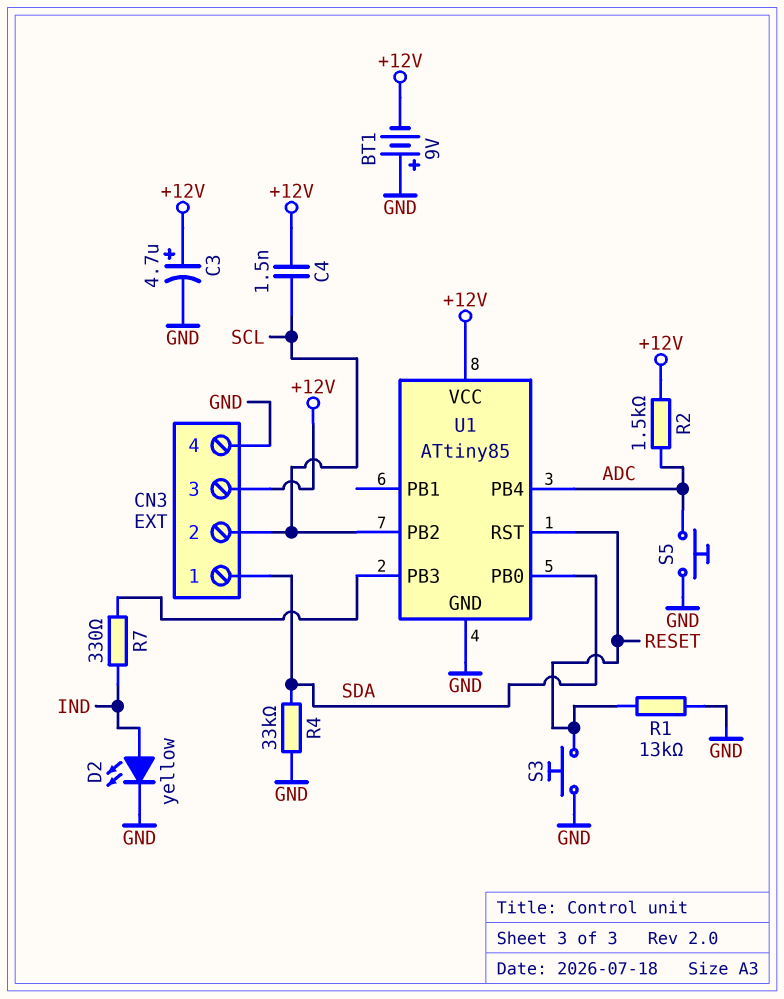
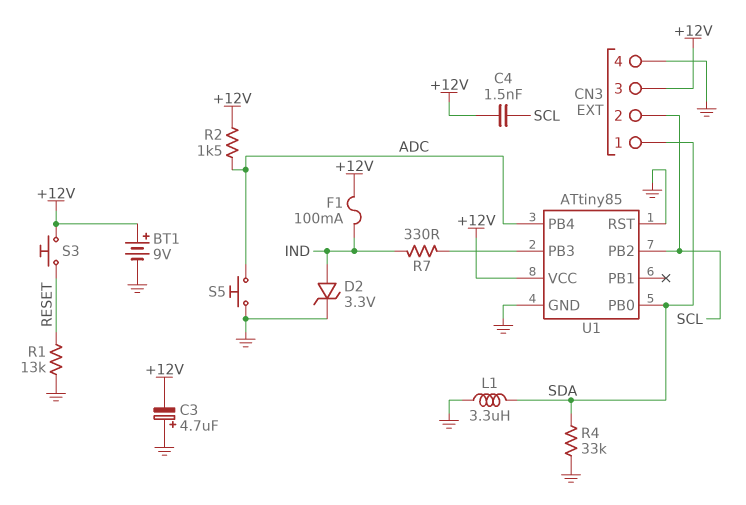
BT1: 9V (plus GND, minus +12V) -> 9V (plus +12V, minus GND)
C3: 4.7uF (plus +12V, minus GND) -> 4.7uF (plus GND, minus +12V)
D2: LED yellow (A IND, K GND) -> zener 3.3V (A IND, K GND)
F1: none -> 100mA (+12V, IND)
L1: none -> 3.3uH (GND, SDA)
S3: button (GND, RESET) -> button (+12V, RESET)
U1 pin RST: RESET -> GND

